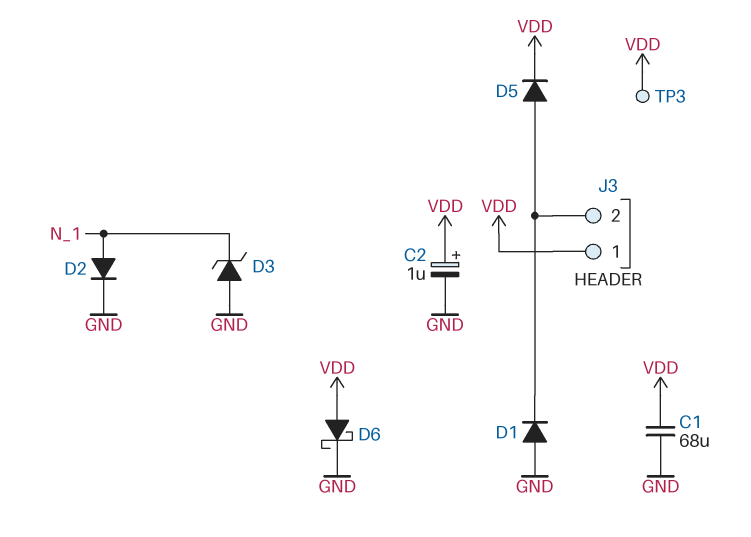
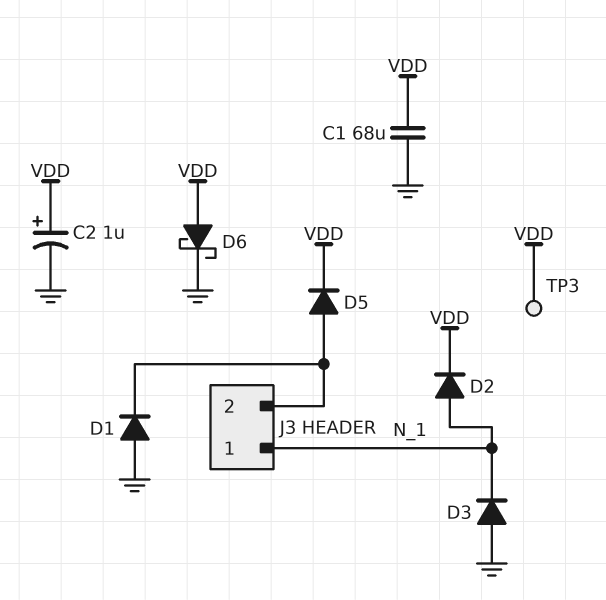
D2: diode (A N_1, K GND) -> diode (A N_1, K VDD)
D3: zener (A GND, K N_1) -> diode (A GND, K N_1)
J3 pin 1: VDD -> N_1

